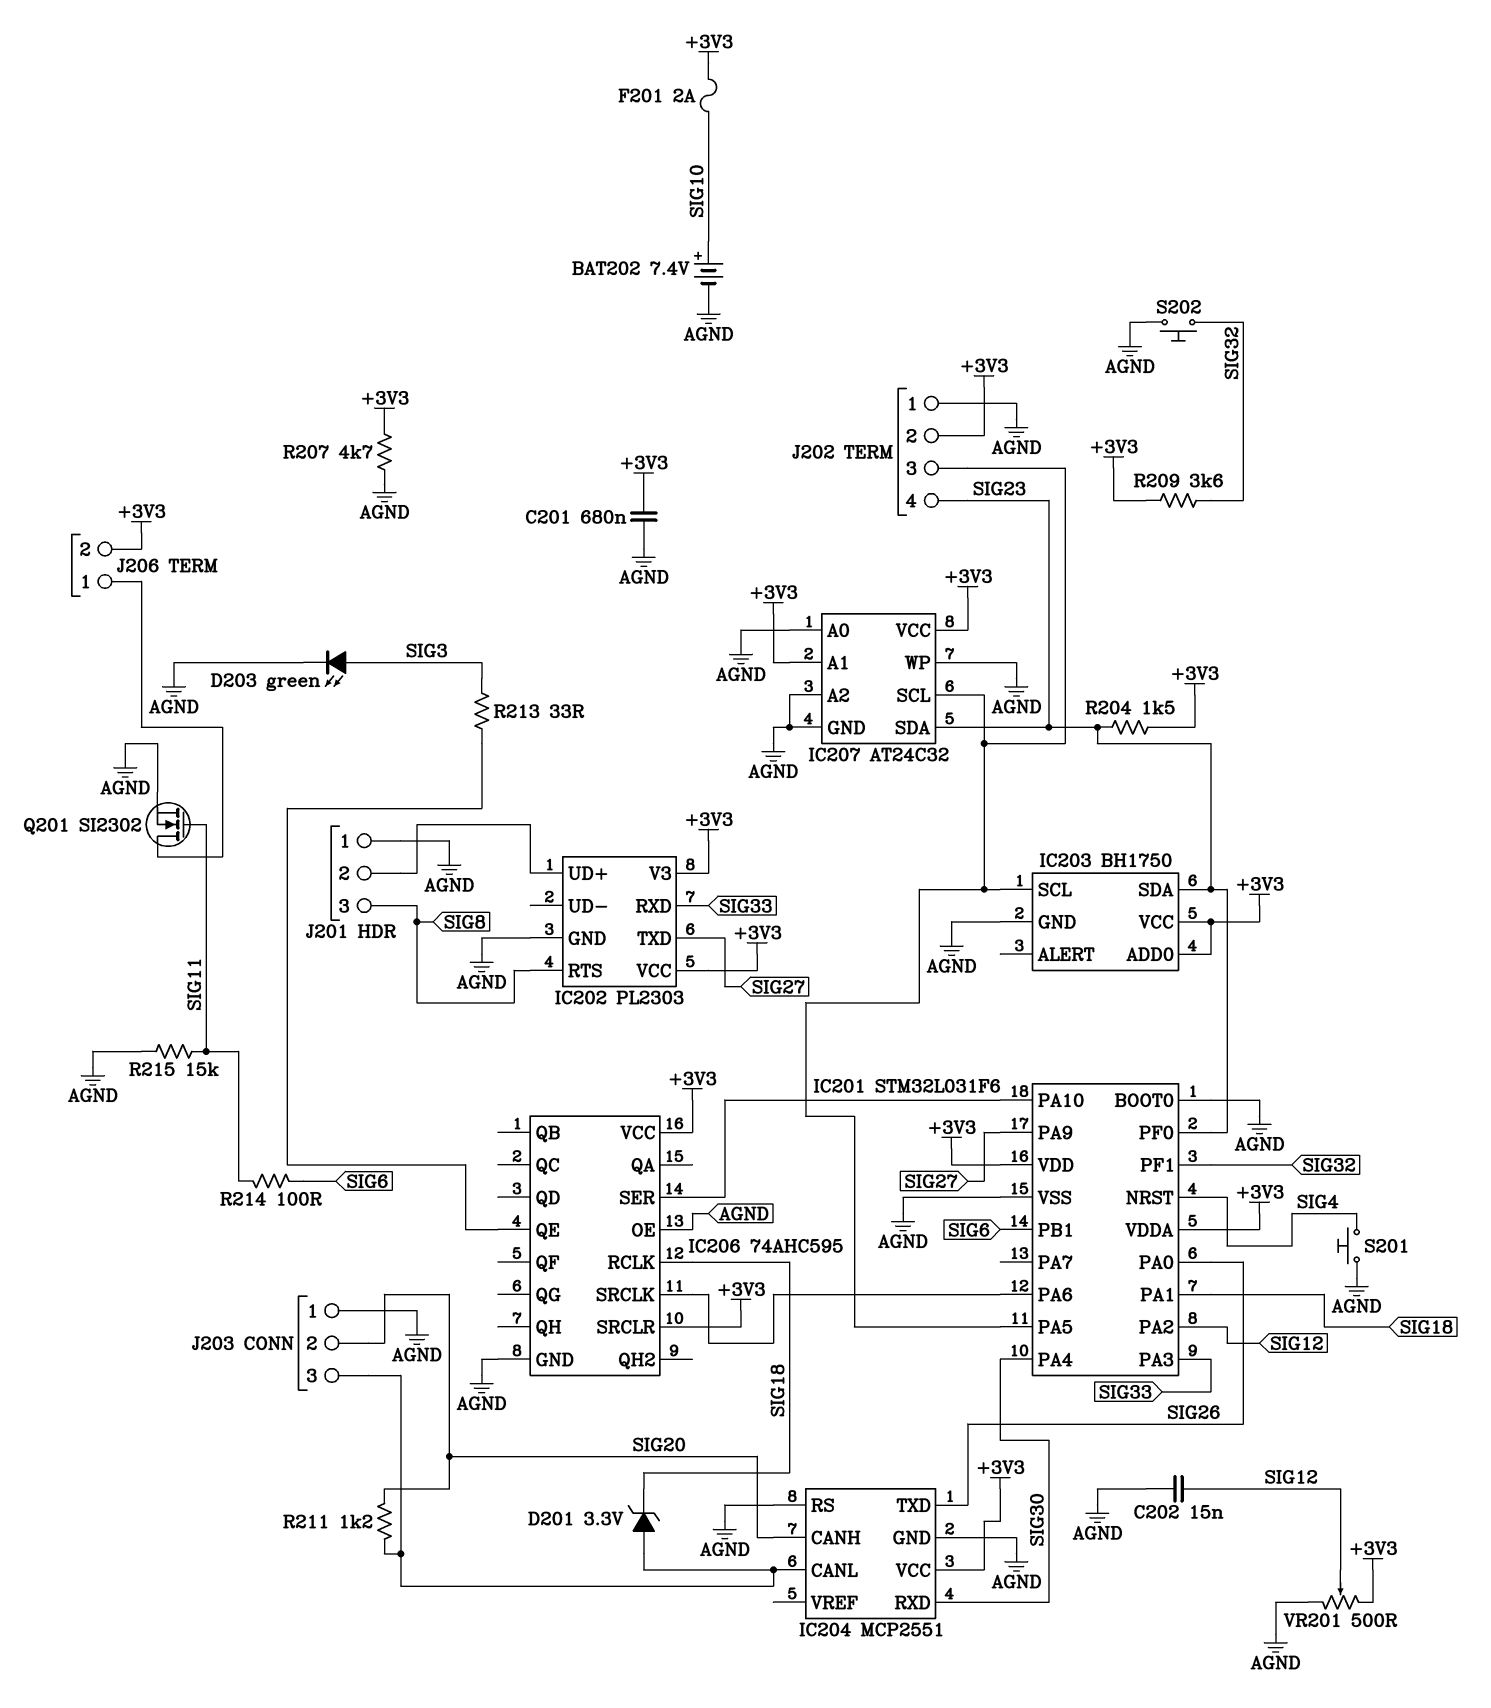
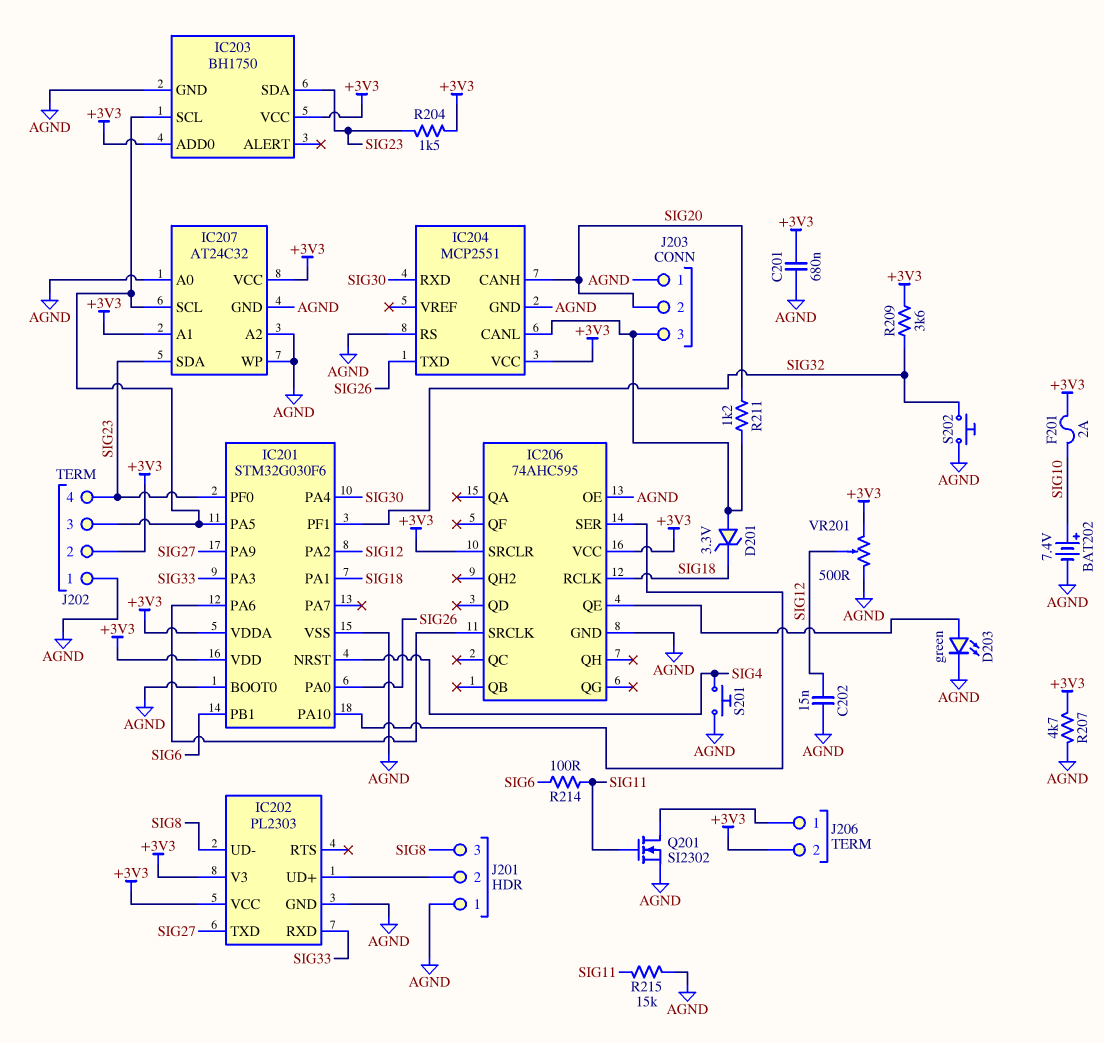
D203: LED green (A SIG3, K AGND) -> LED green (A IC206/QE, K AGND)
IC201: STM32L031F6 -> STM32G030F6
IC202 pin RTS: SIG8 -> none
IC202 pin UD-: none -> SIG8
R213: 33 (IC206/QE, SIG3) -> none

